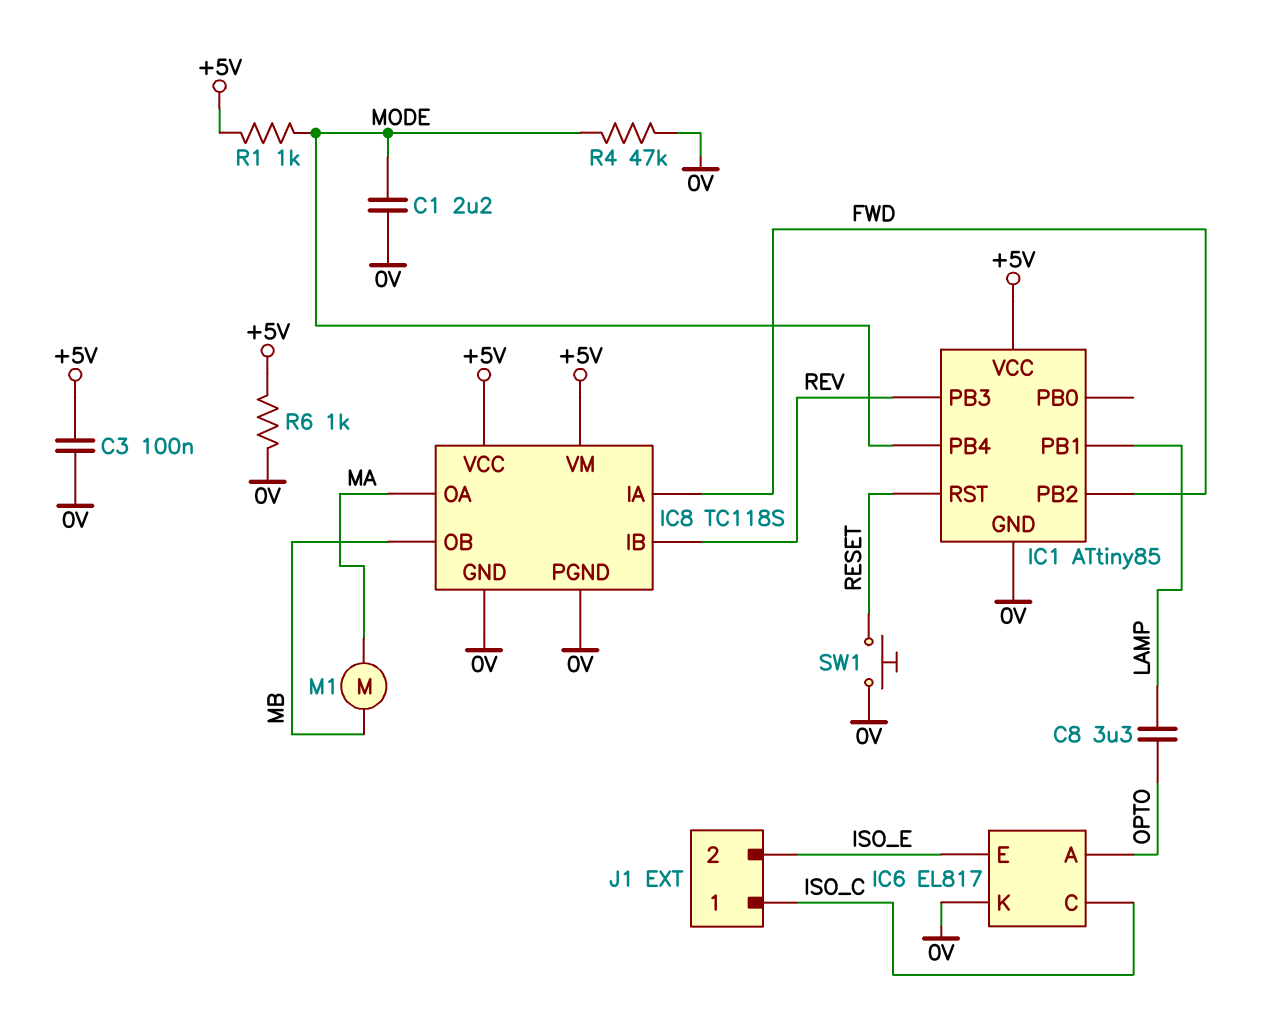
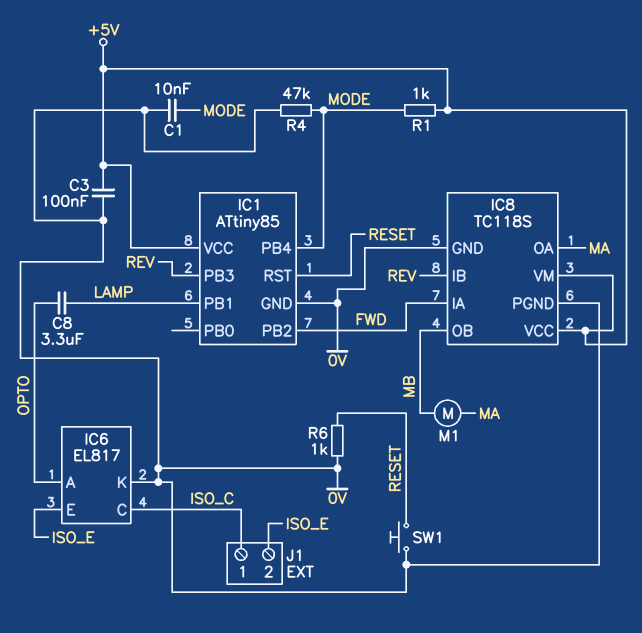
C1: 2.2uF (0V, MODE) -> 10nF (0V, MODE)
R6: 1k (+5V, 0V) -> 1k (0V, RESET)

